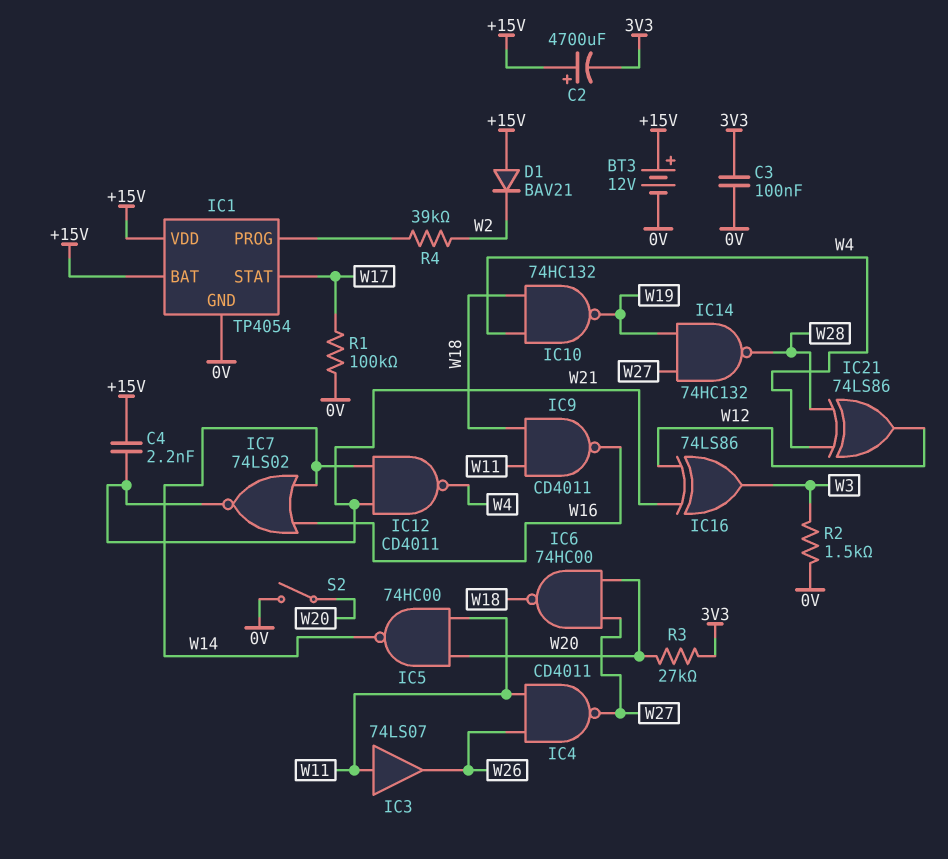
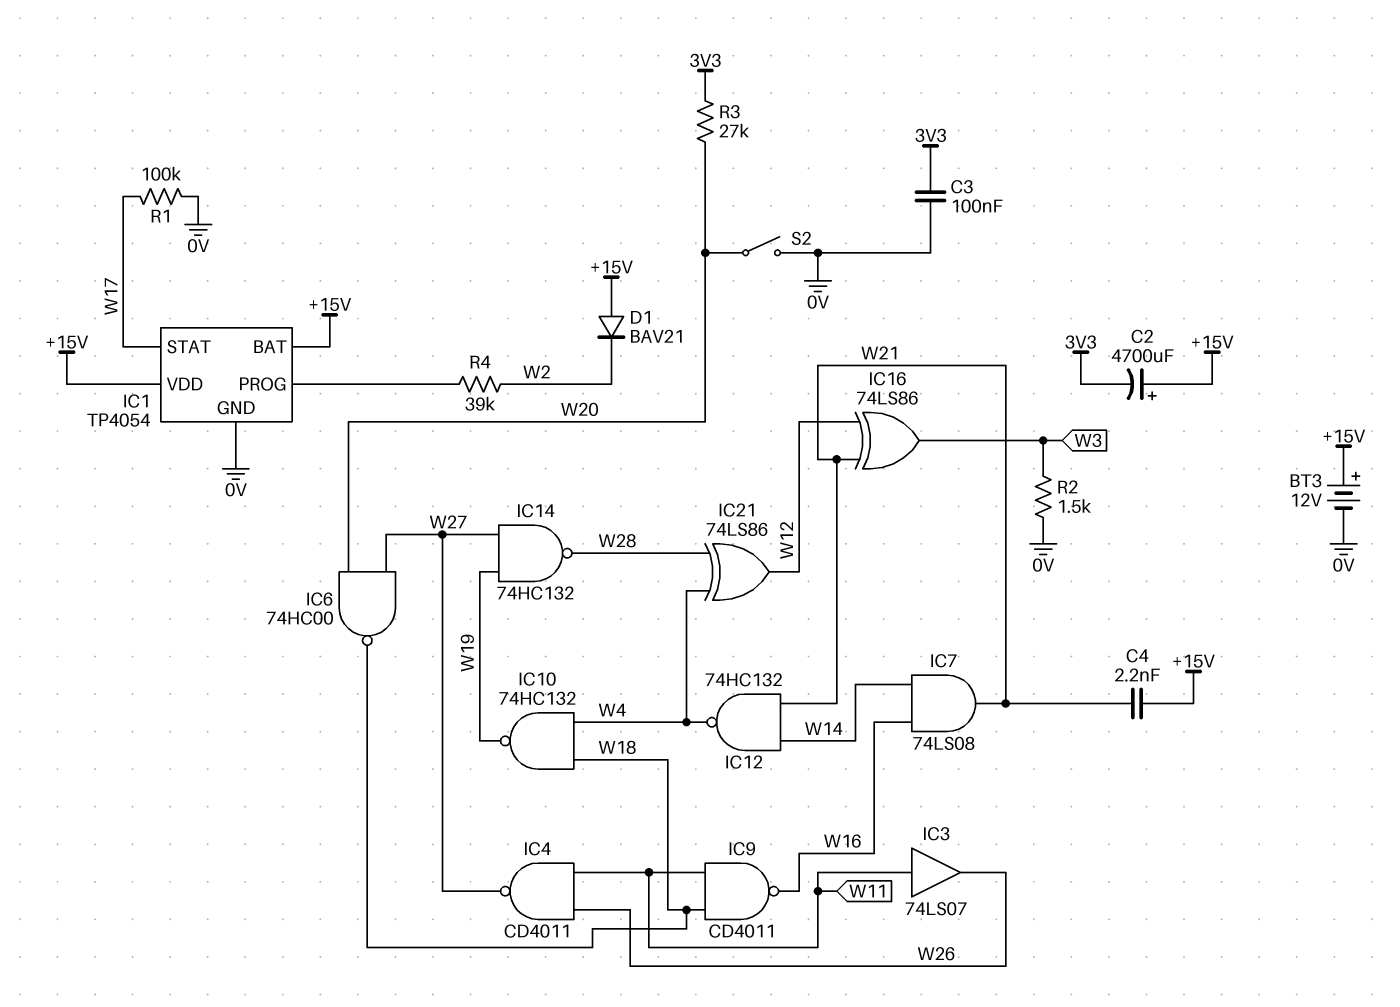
IC5: NAND 74HC00 (in W11, in W20, out W14) -> none
IC7: NOR 74LS02 (in W14, in W16, out W21) -> AND 74LS08 (in W14, in W16, out W21)
IC12: NAND CD4011 (in W14, in W21, out W4) -> NAND 74HC132 (in W14, in W21, out W4)

